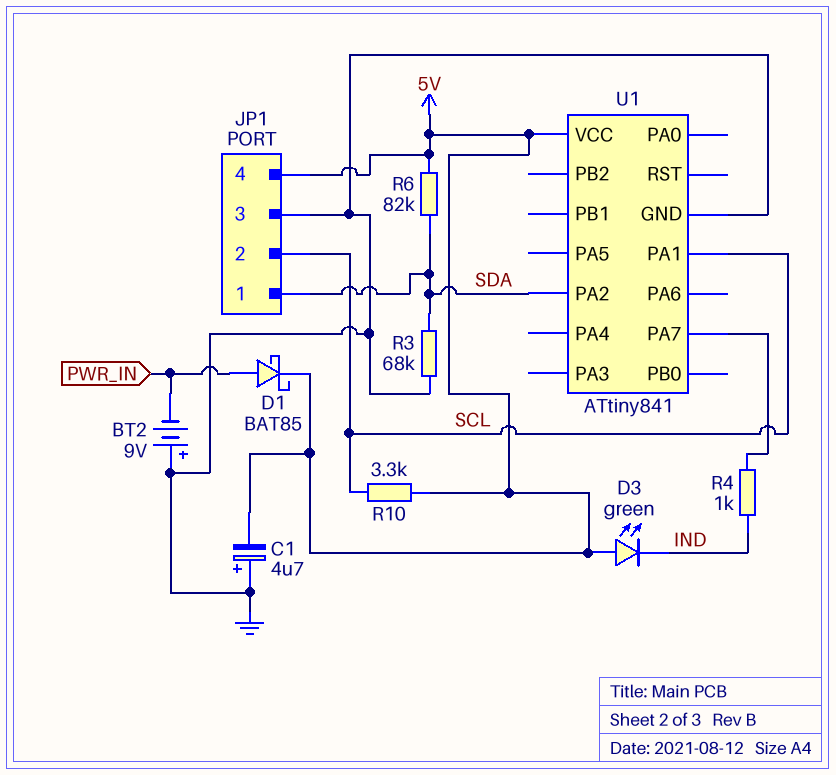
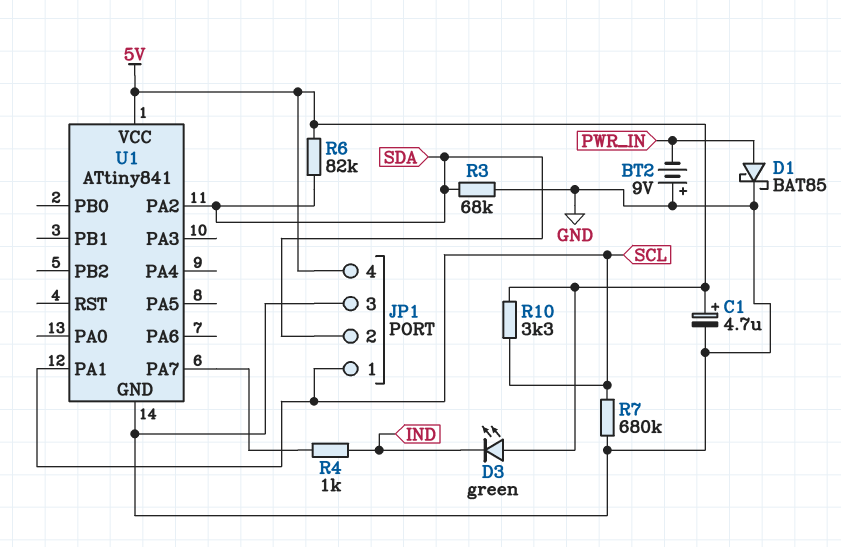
C1: 4.7uF (plus GND, minus 5V) -> 4.7uF (plus 5V, minus GND)
D1: schottky BAT85 (A PWR_IN, K 5V) -> schottky BAT85 (A PWR_IN, K GND)
JP1 pin 1: SDA -> SCL
JP1 pin 2: SCL -> SDA
R7: none -> 680k (GND, SCL)

